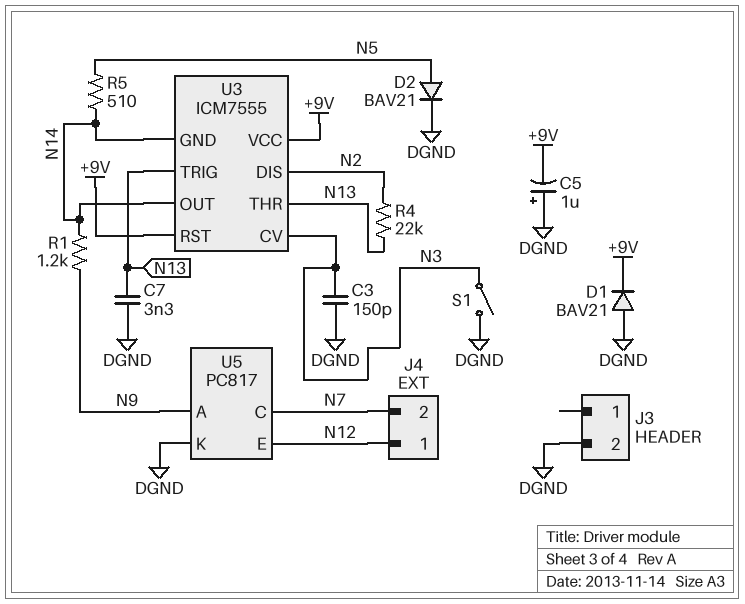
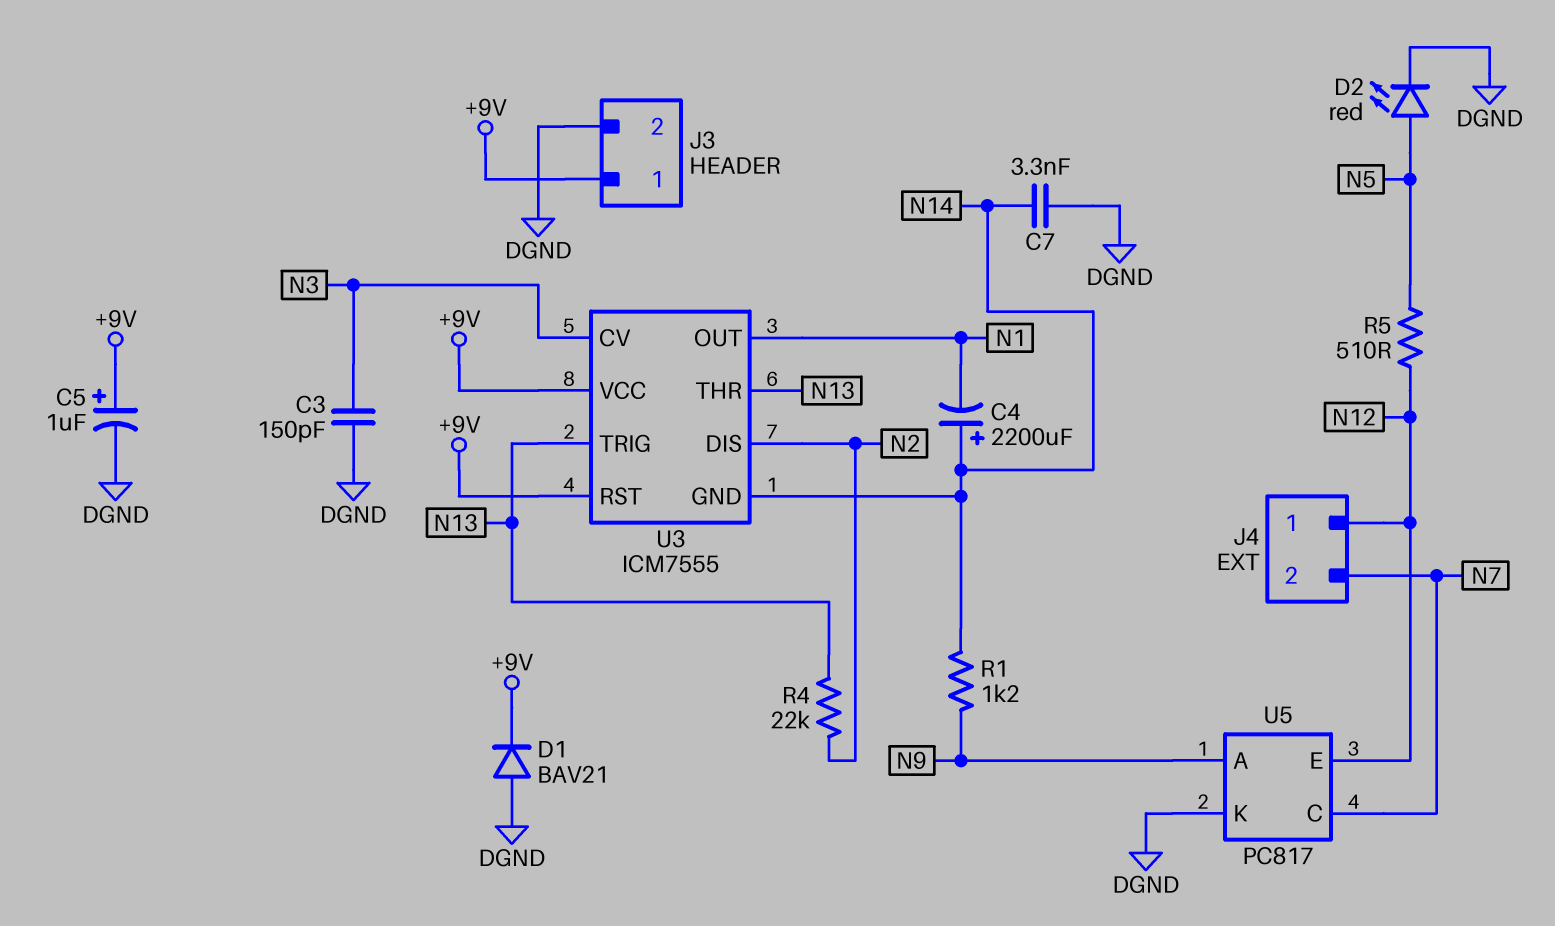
C4: none -> 2200uF (plus N14, minus N1)
C5: 1uF (plus DGND, minus +9V) -> 1uF (plus +9V, minus DGND)
C7: 3.3nF (DGND, N13) -> 3.3nF (DGND, N14)
D2: diode BAV21 (A N5, K DGND) -> LED red (A N5, K DGND)
J3 pin 1: none -> +9V
R5: 510 (N5, N14) -> 510 (N5, N12)
S1: switch (DGND, N3) -> none
U3 pin OUT: N14 -> N1

